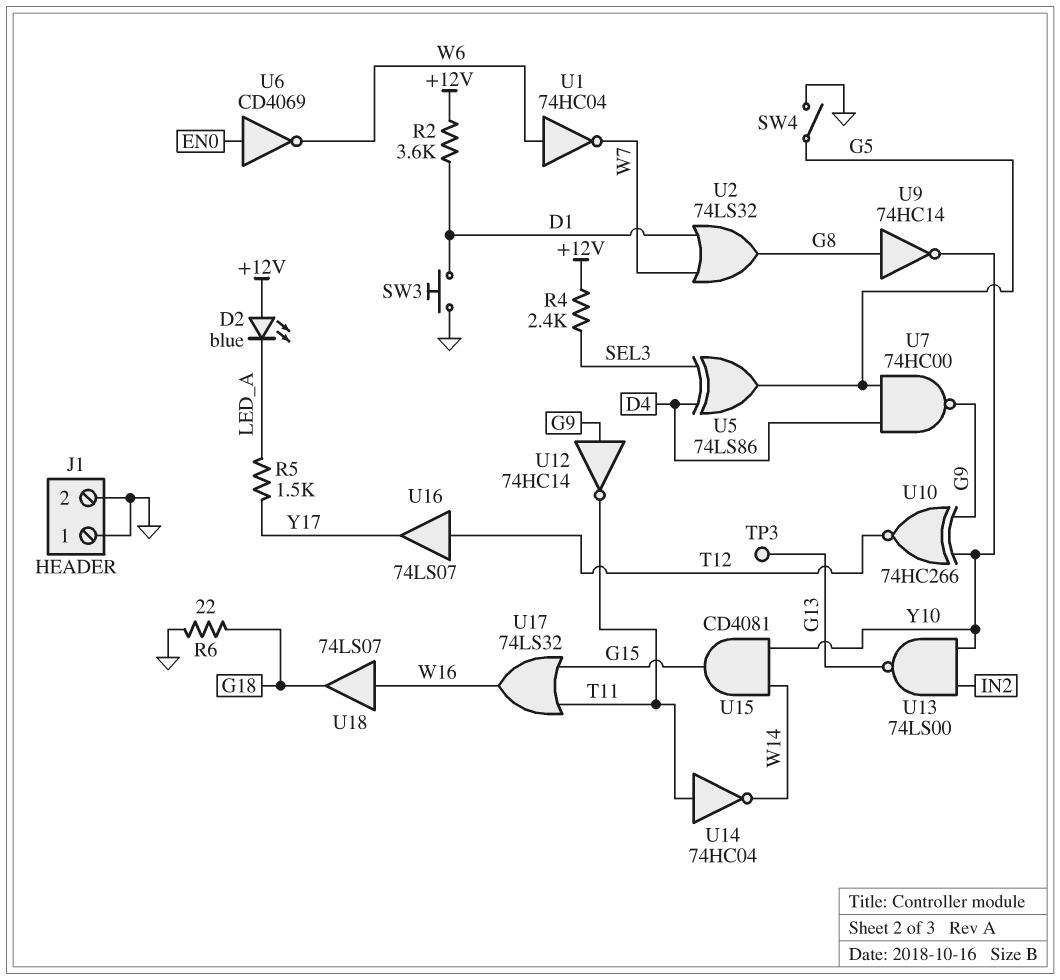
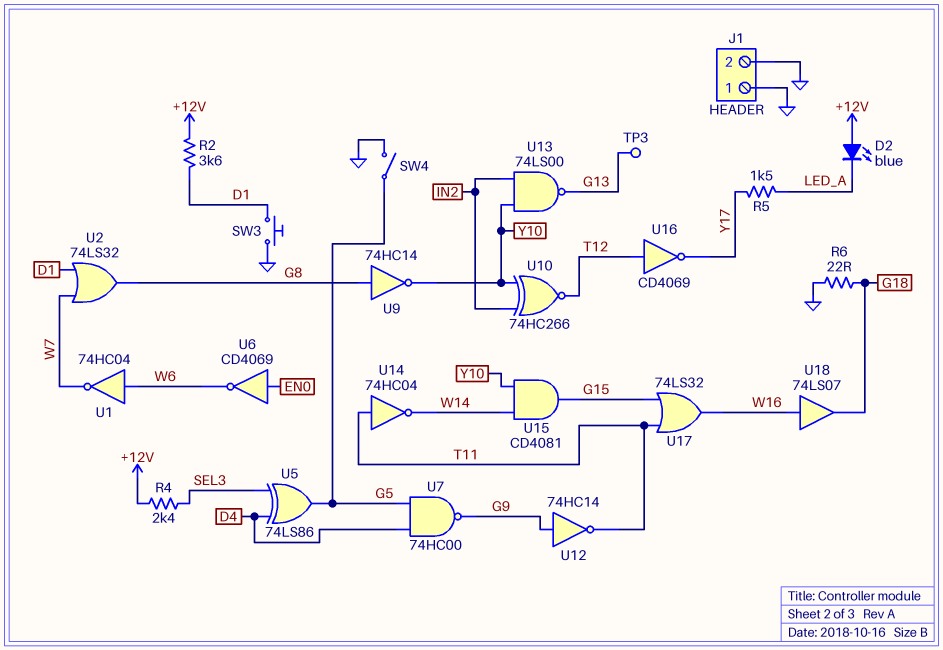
U10: XNOR 74HC266 (in G9, in Y10, out T12) -> XNOR 74HC266 (in IN2, in Y10, out T12)
U16: buffer 74LS07 (in T12, out Y17) -> NOT CD4069 (in T12, out Y17)

